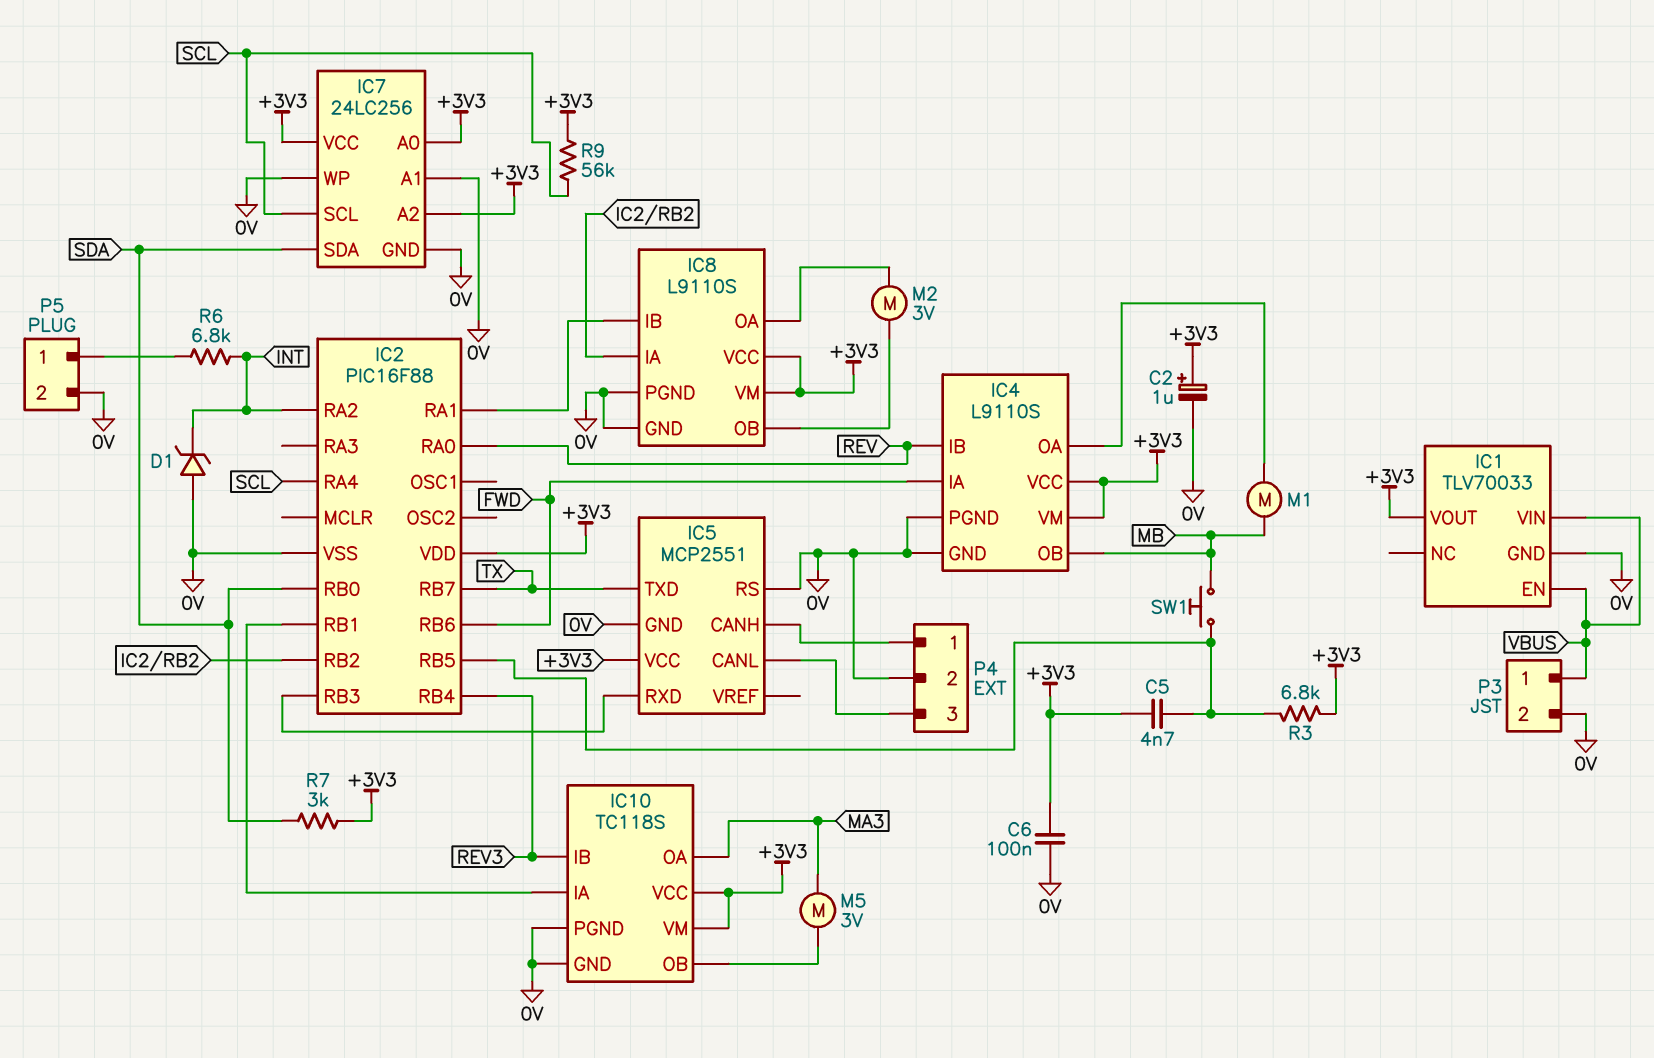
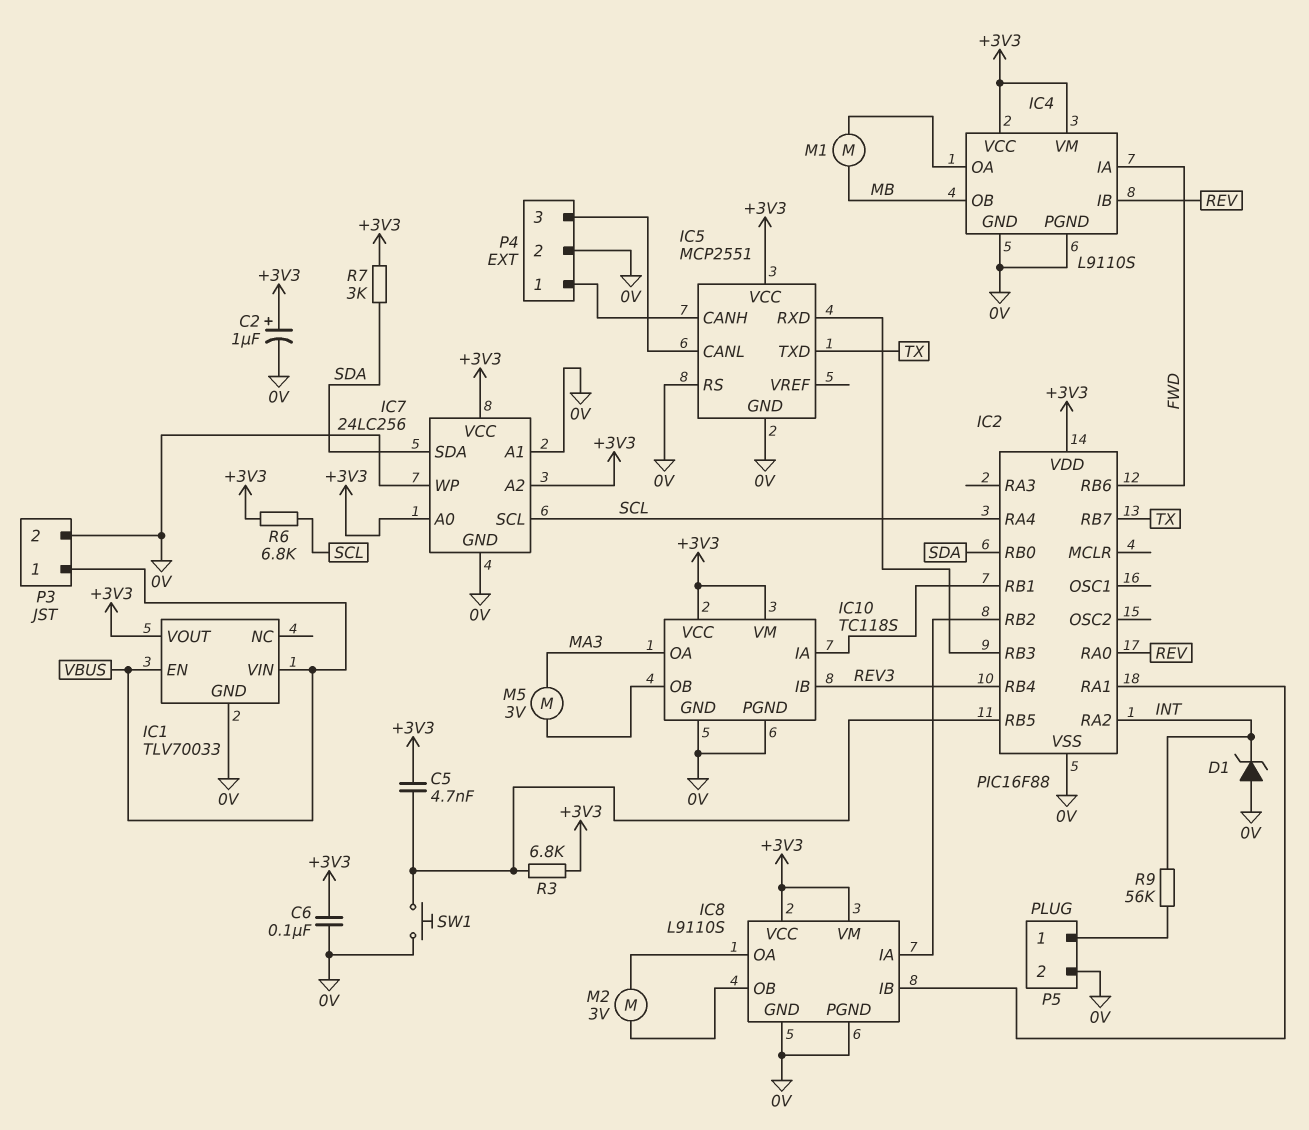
R6: 6.8k (INT, P5/1) -> 6.8k (+3V3, SCL)
R9: 56k (+3V3, SCL) -> 56k (INT, P5/1)
SW1: button (IC2/RB5, MB) -> button (0V, IC2/RB5)

